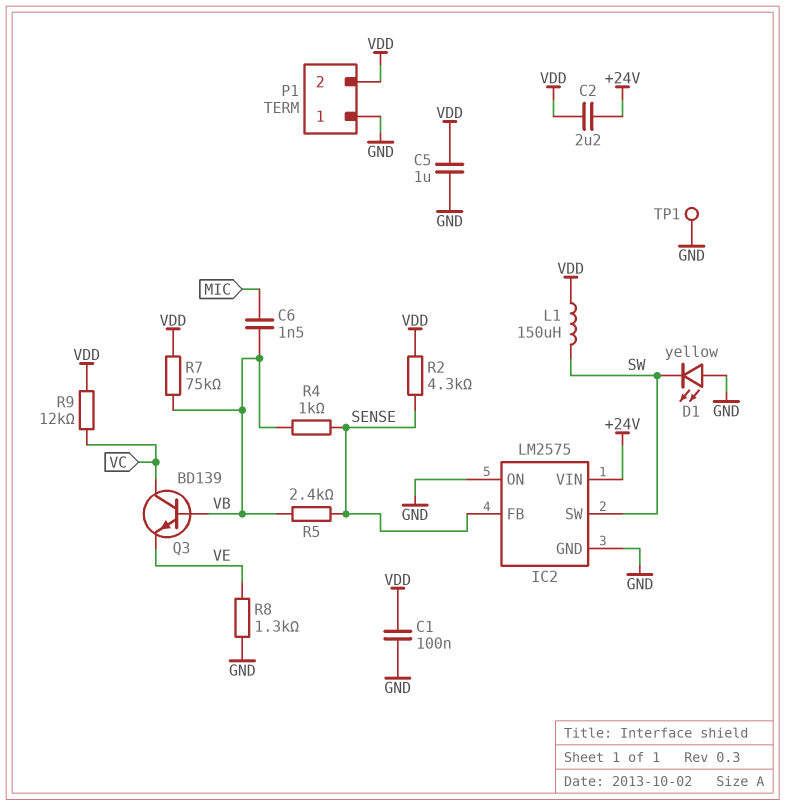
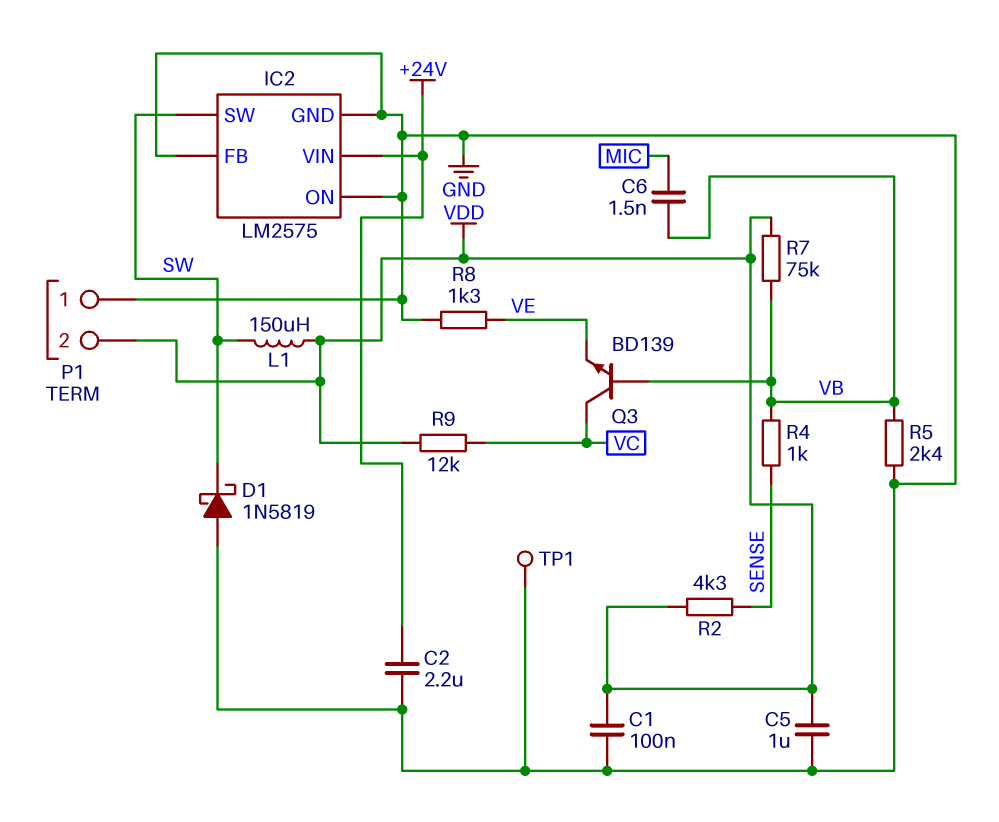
C2: 2.2uF (+24V, VDD) -> 2.2uF (+24V, GND)
D1: LED yellow (A GND, K SW) -> schottky 1N5819 (A GND, K SW)
IC2 pin FB: SENSE -> GND
R5: 2.4k (SENSE, VB) -> 2.4k (GND, VB)

